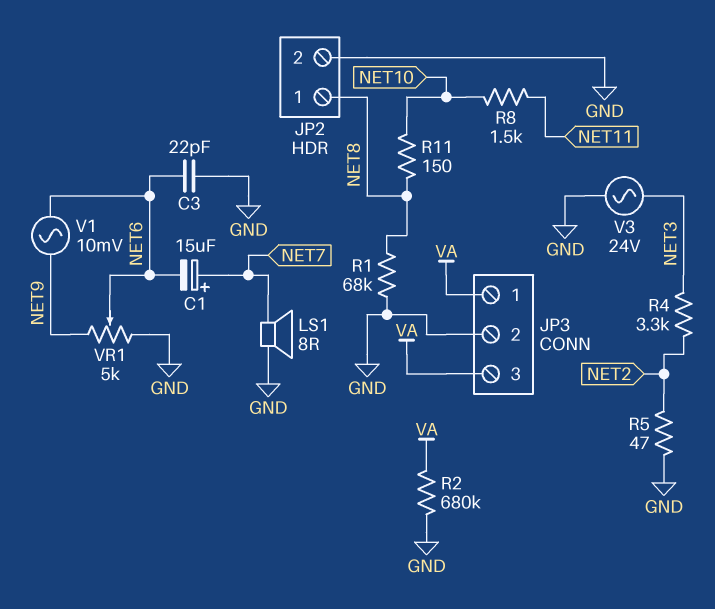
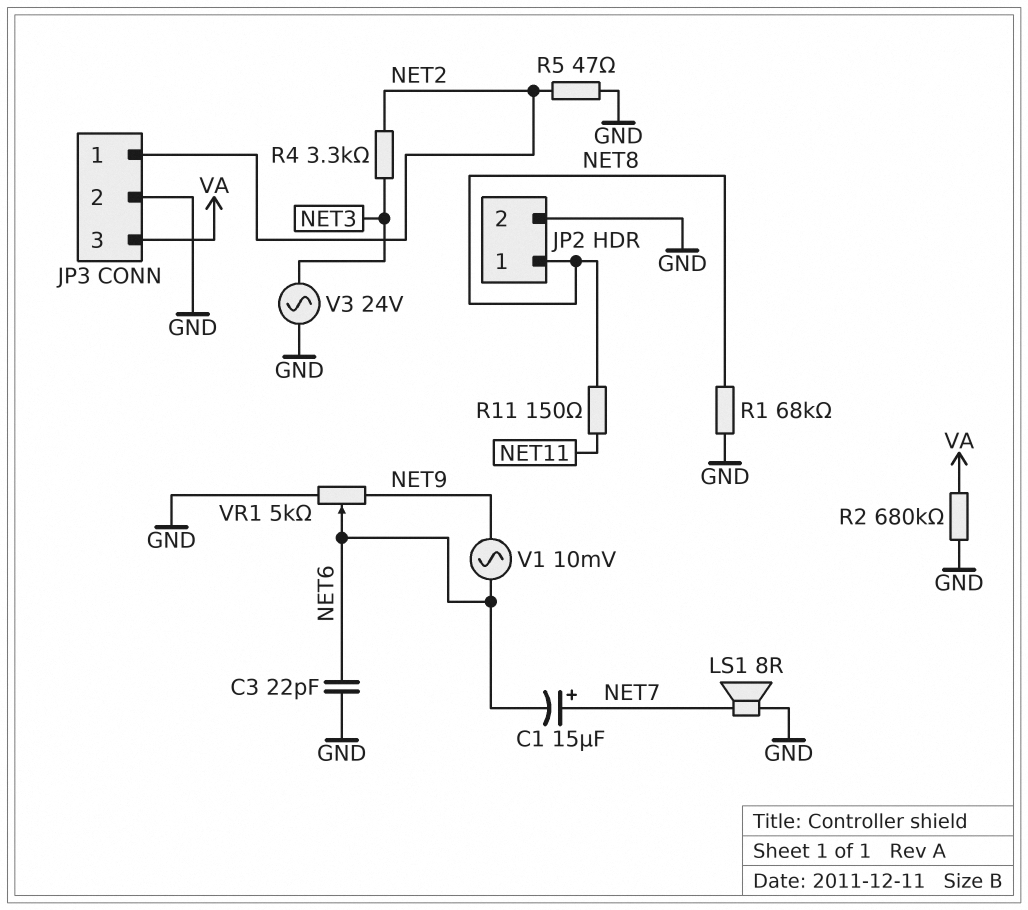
JP3 pin 1: VA -> NET2
R8: 1.5k (NET10, NET11) -> none
R11: 150 (NET8, NET10) -> 150 (NET8, NET11)

